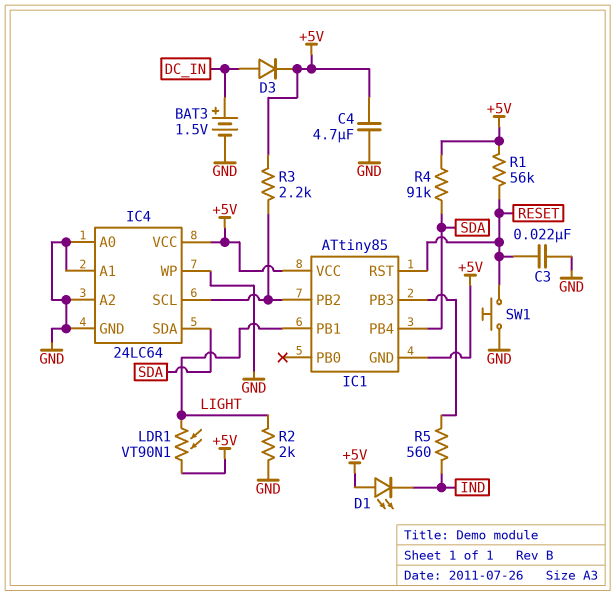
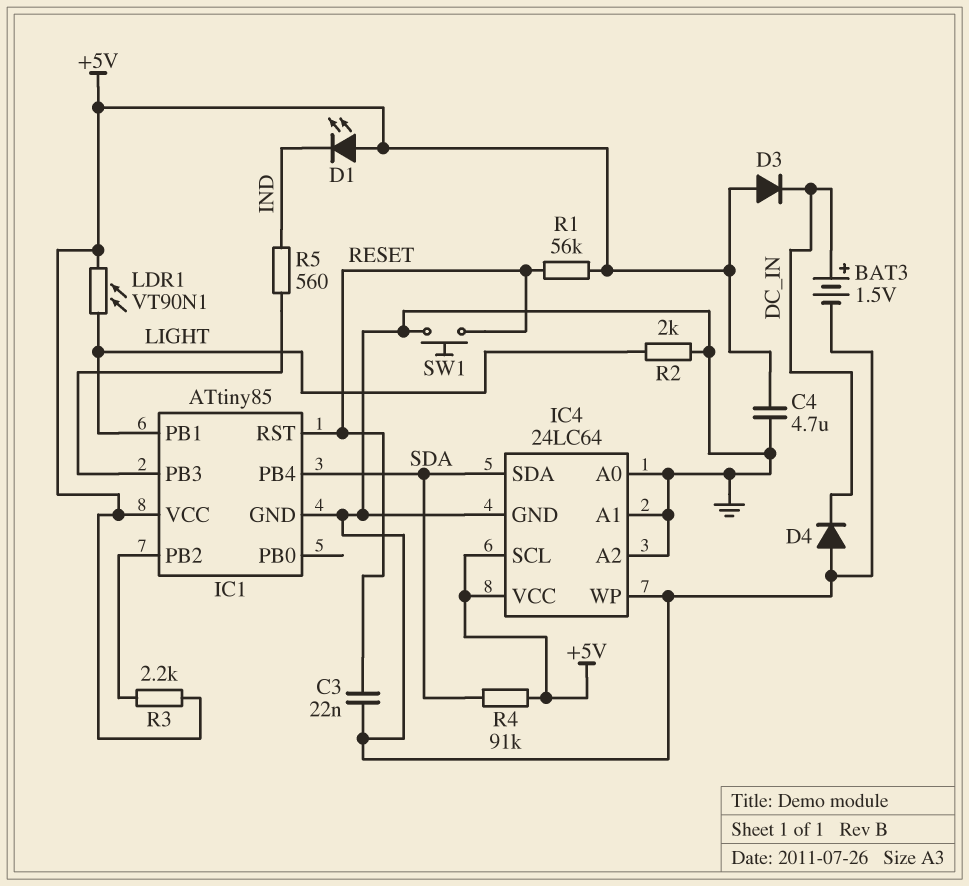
D3: diode (A DC_IN, K +5V) -> diode (A +5V, K DC_IN)
D4: none -> diode (A GND, K DC_IN)
IC1 pin GND: +5V -> GND
IC4 pin SCL: IC1/PB2 -> +5V

